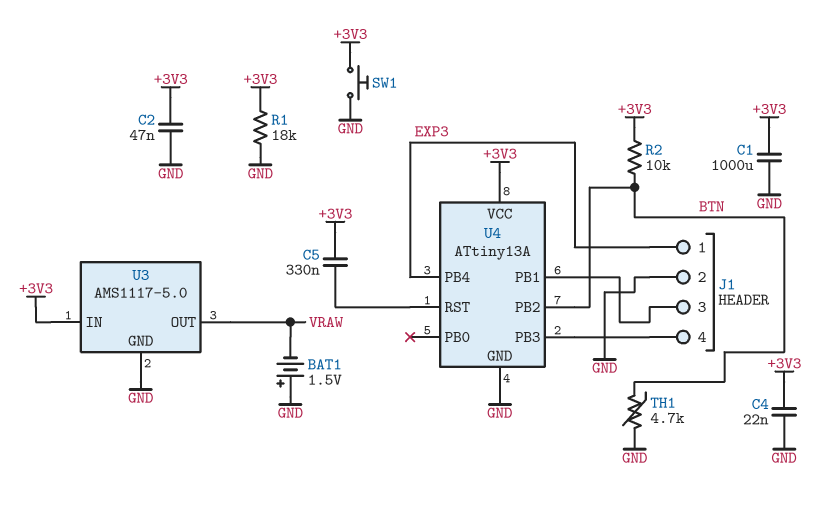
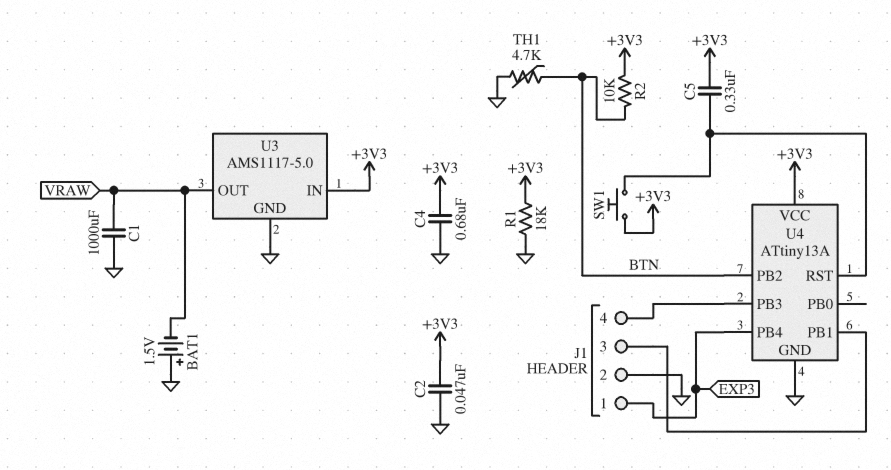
C1: 1000uF (+3V3, GND) -> 1000uF (GND, VRAW)
C4: 22nF (+3V3, GND) -> 680nF (+3V3, GND)
SW1: button (+3V3, GND) -> button (+3V3, U4/RST)

